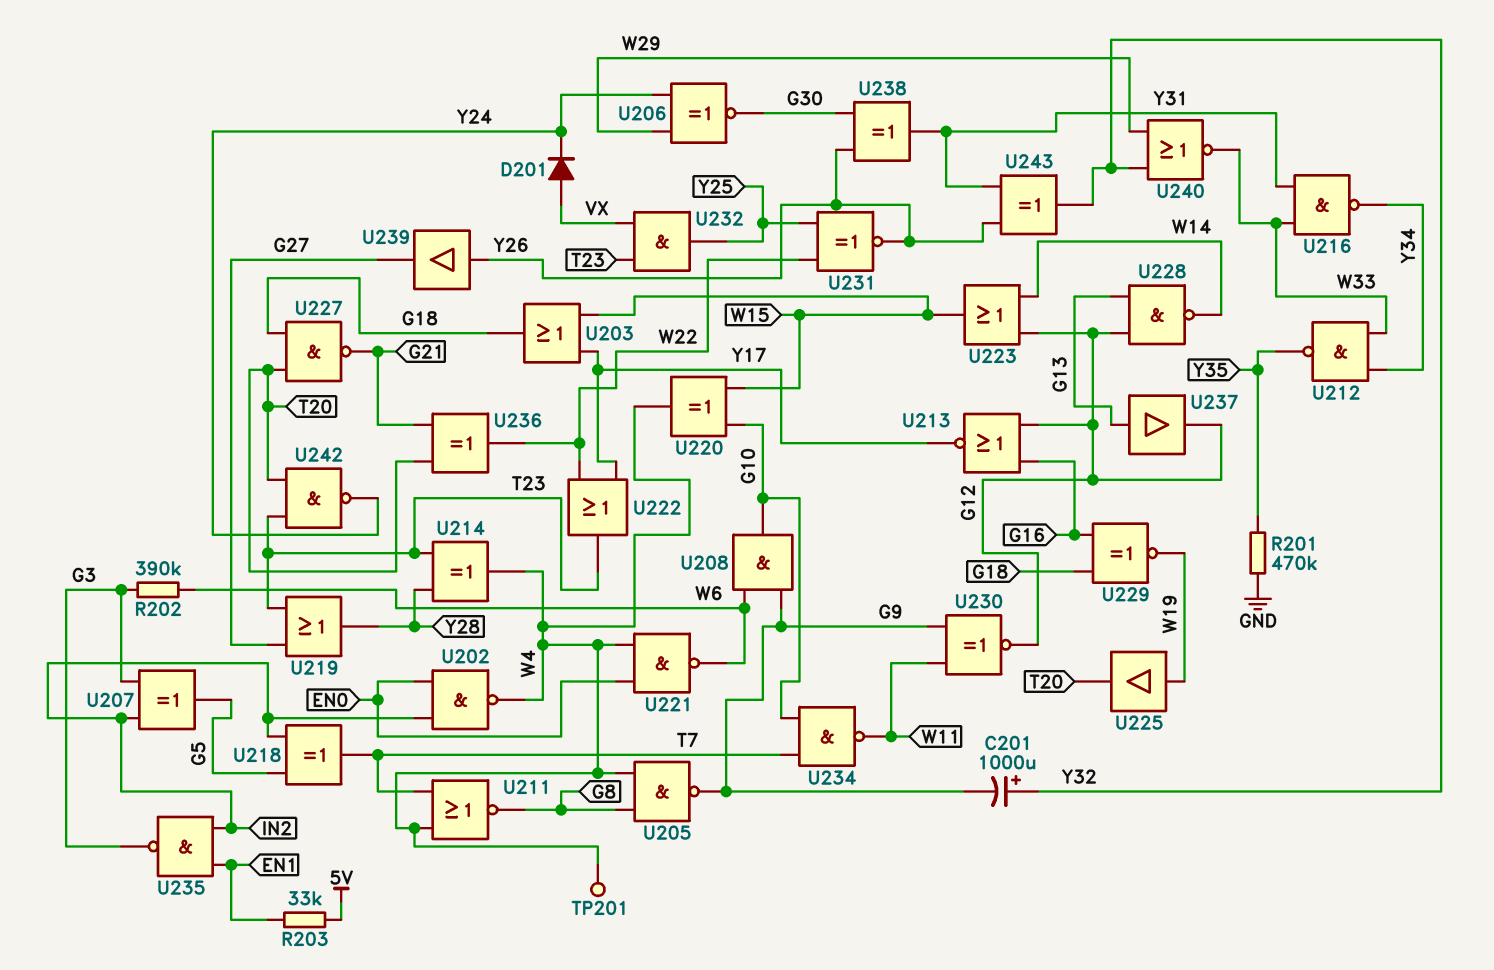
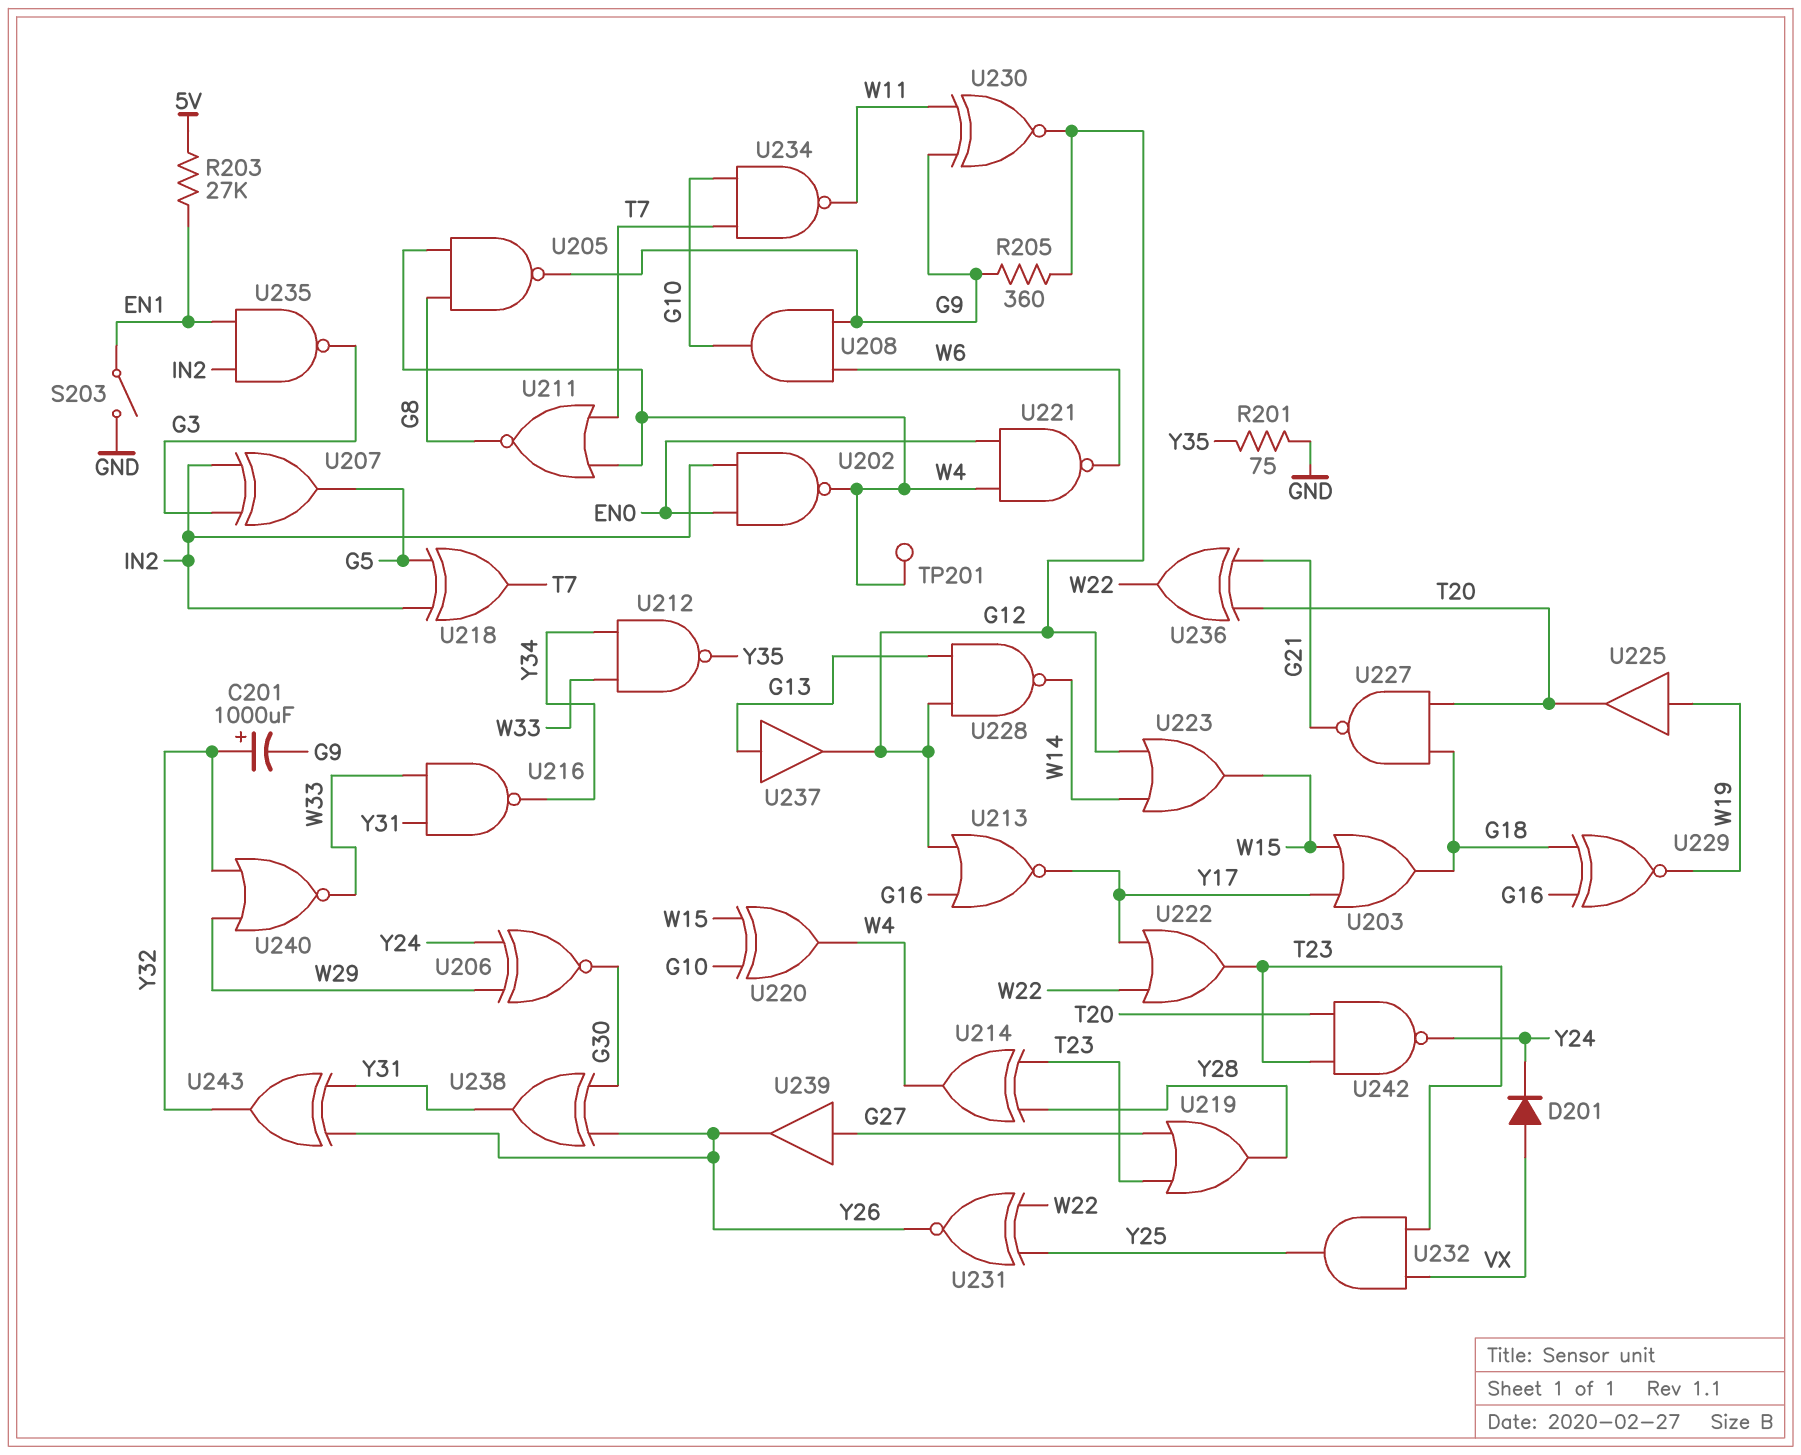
R201: 470k (GND, Y35) -> 75 (GND, Y35)
R202: 390k (G3, W6) -> none
R203: 33k (5V, EN1) -> 27k (5V, EN1)
R205: none -> 360 (G9, G12)
S203: none -> switch (EN1, GND)
U239: buffer (in Y26, out G27) -> buffer (in G27, out Y26)

